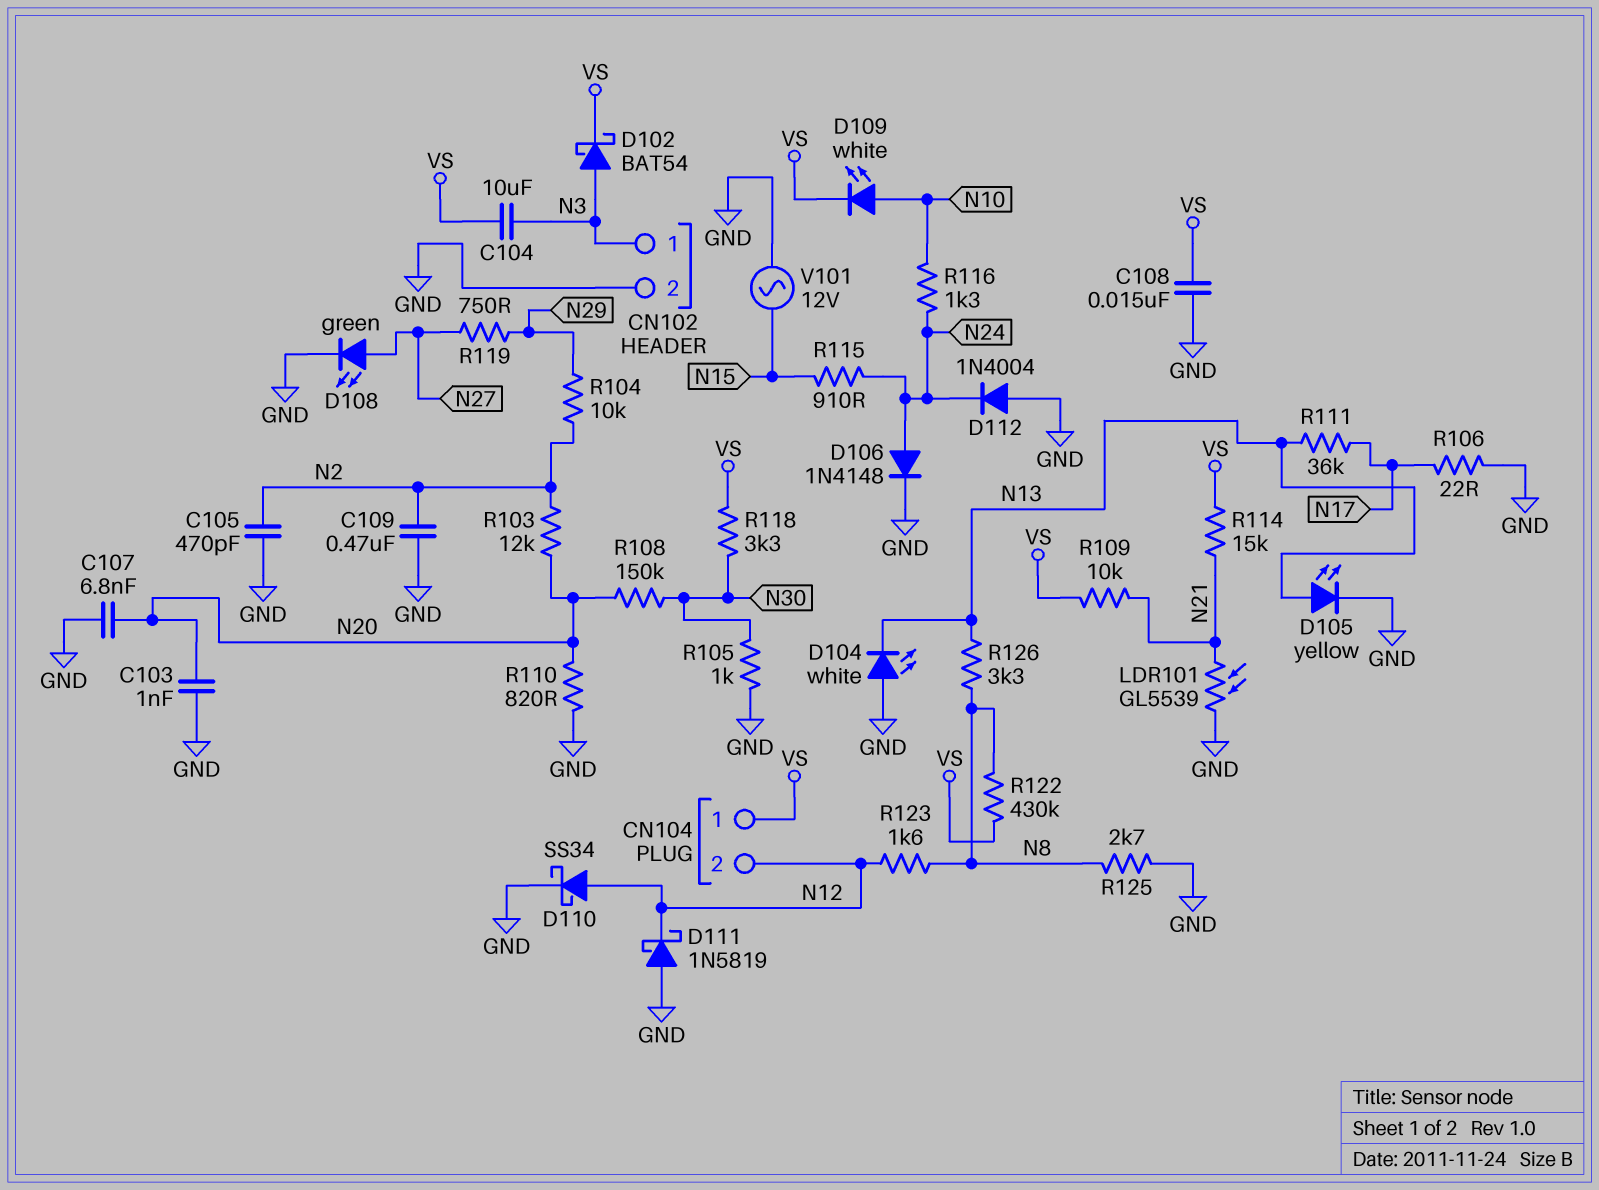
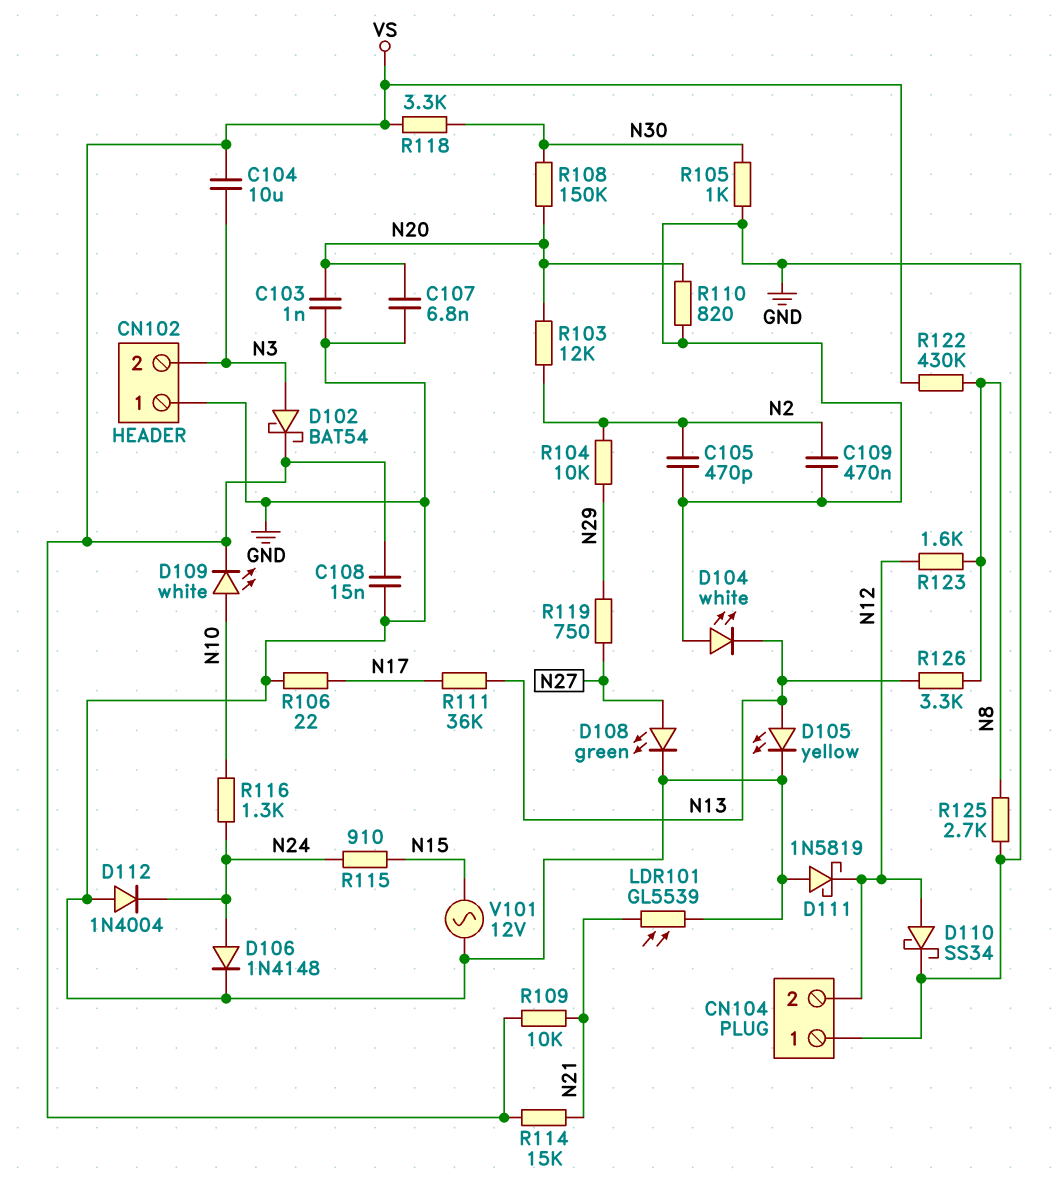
CN102 pin 1: N3 -> GND
CN102 pin 2: GND -> N3
CN104 pin 1: VS -> GND

